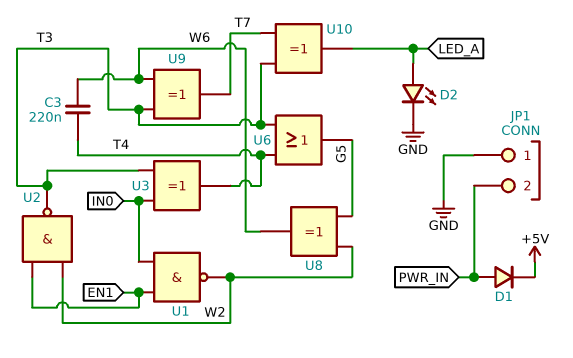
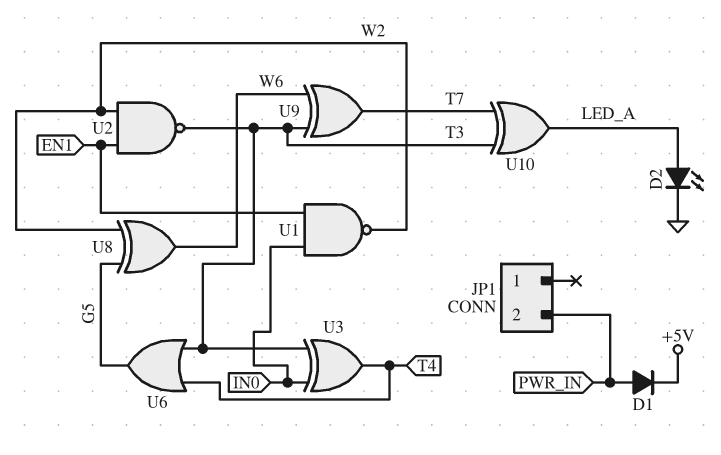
C3: 220nF (T4, W6) -> none
JP1 pin 1: GND -> none

